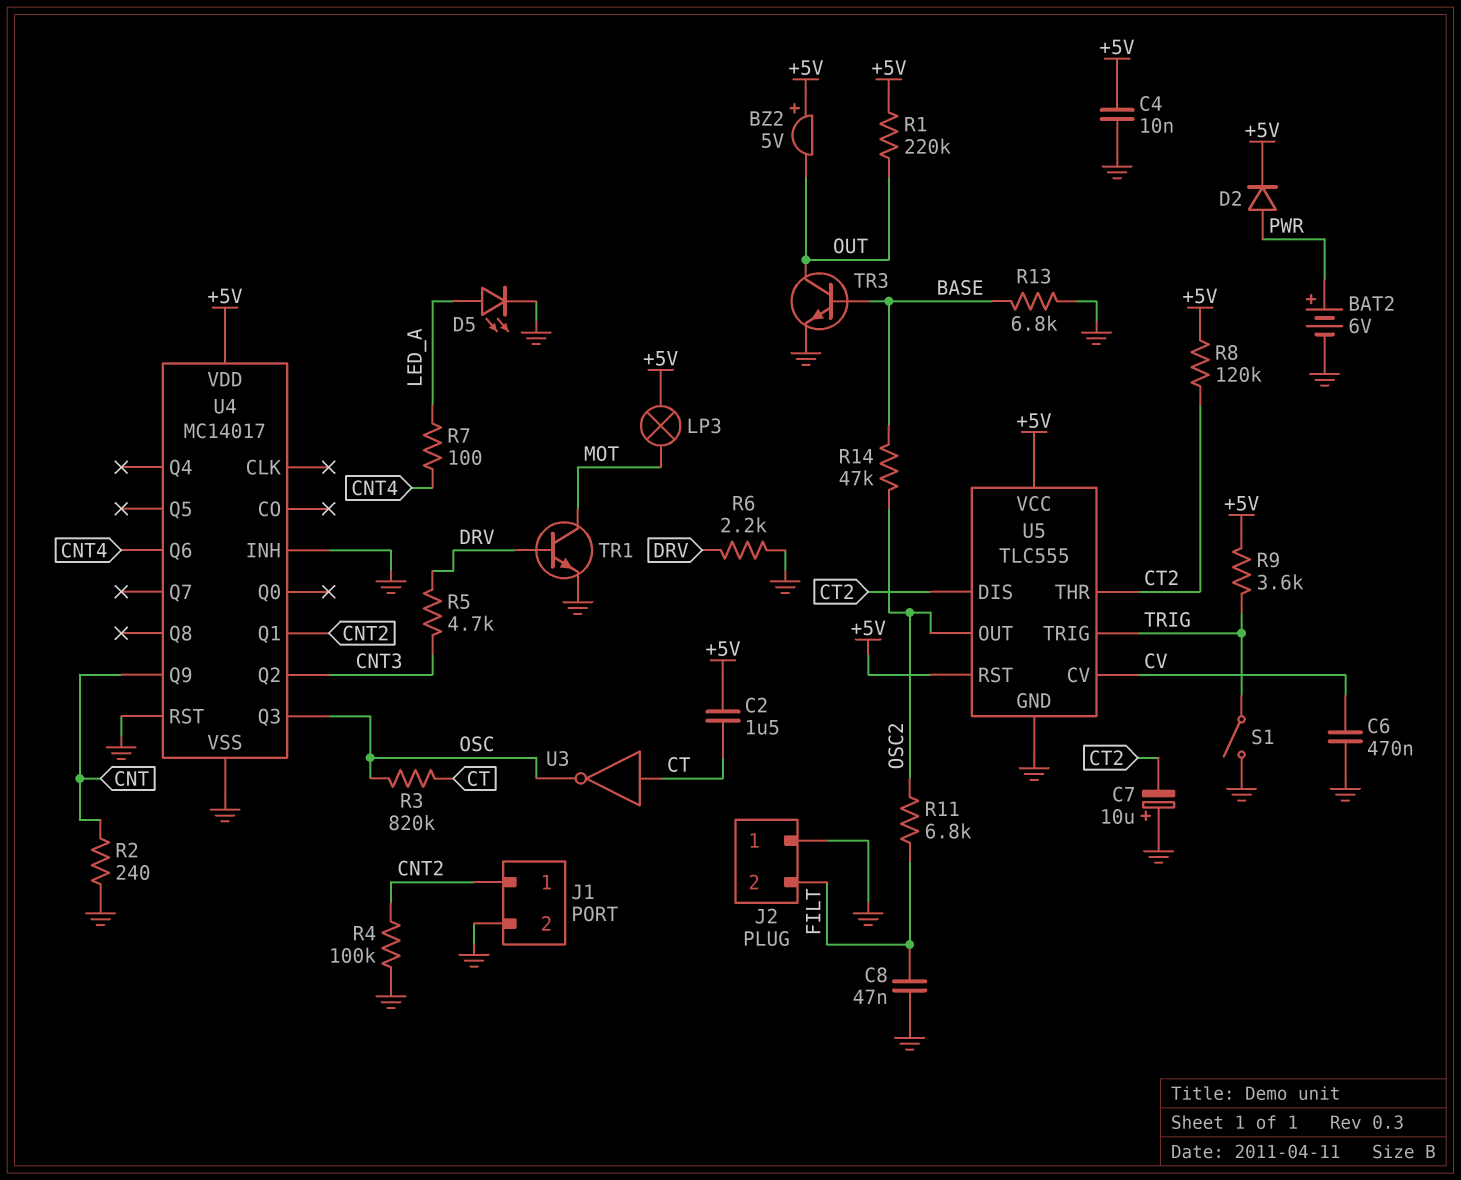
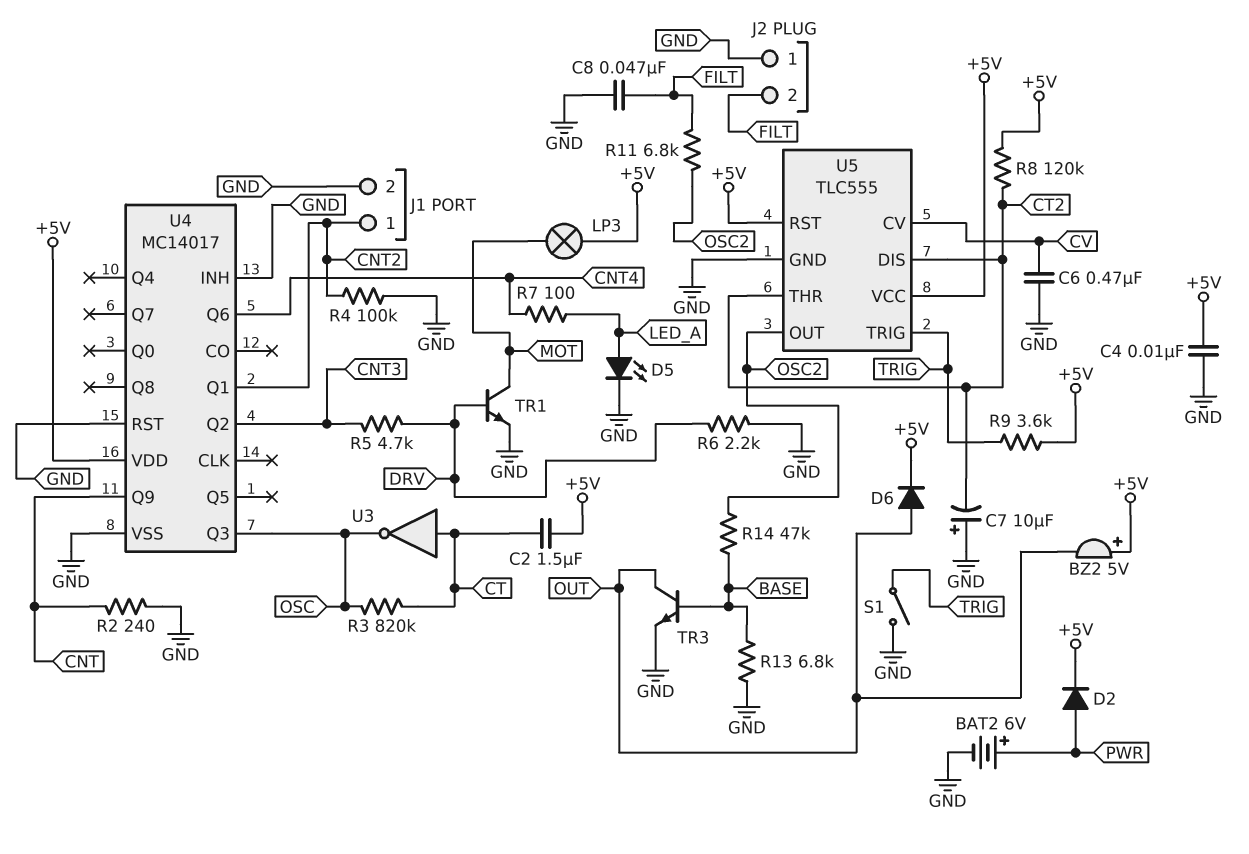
D6: none -> diode (A OUT, K +5V)
R1: 220k (+5V, OUT) -> none

